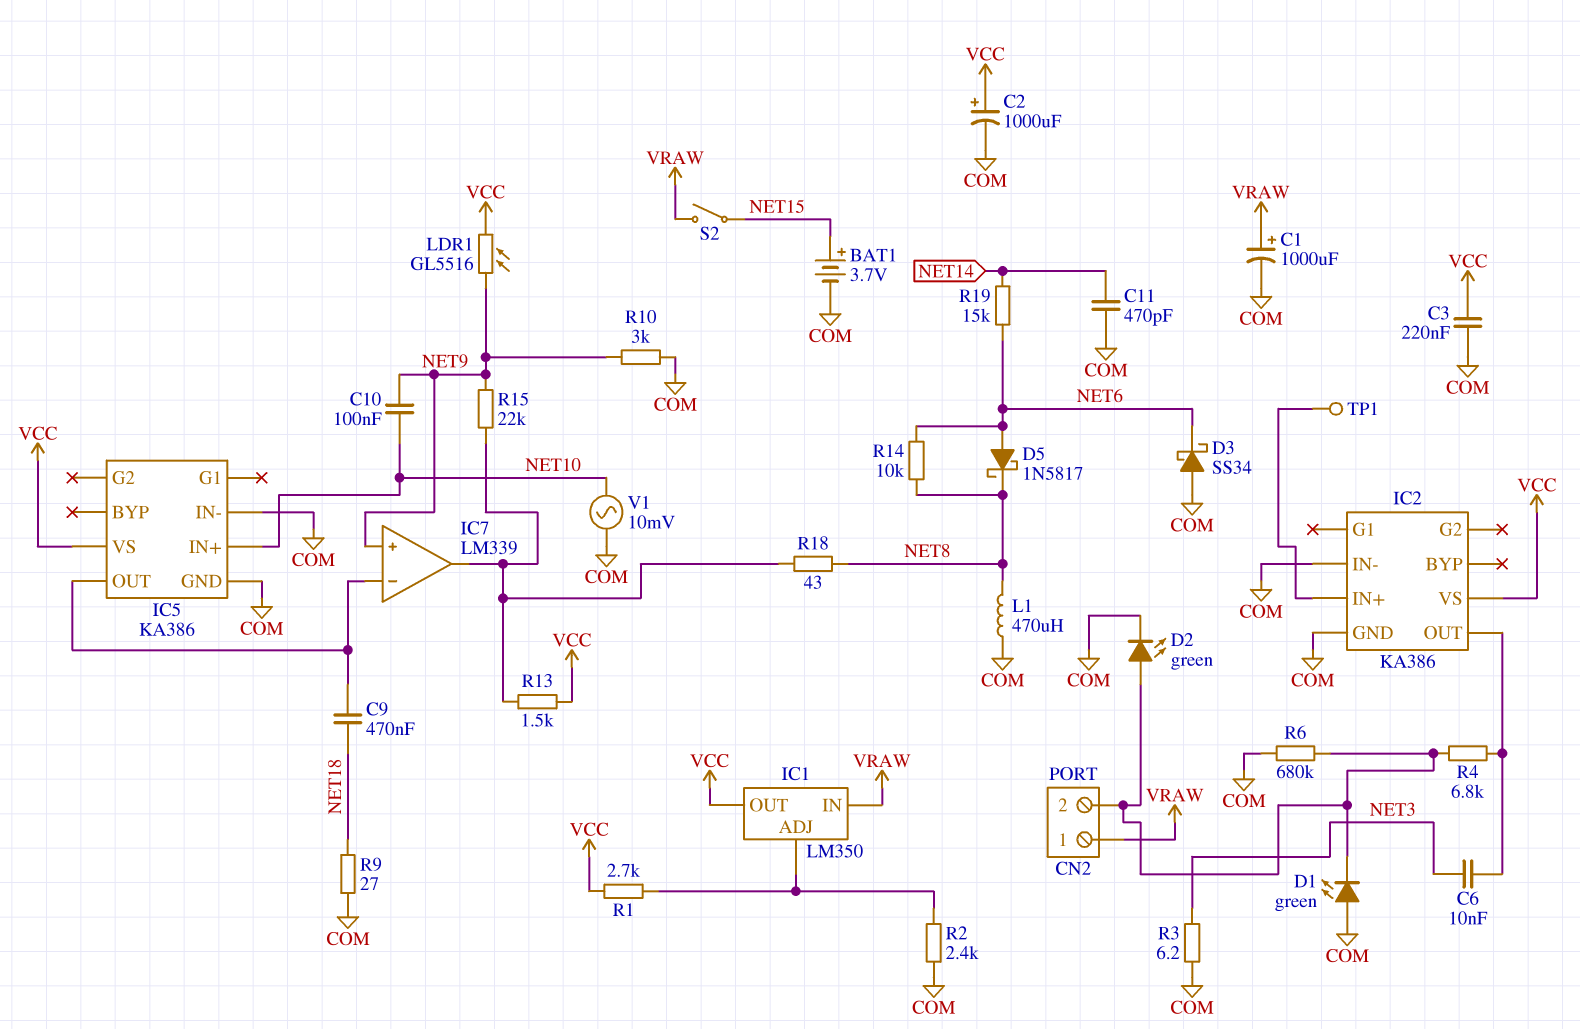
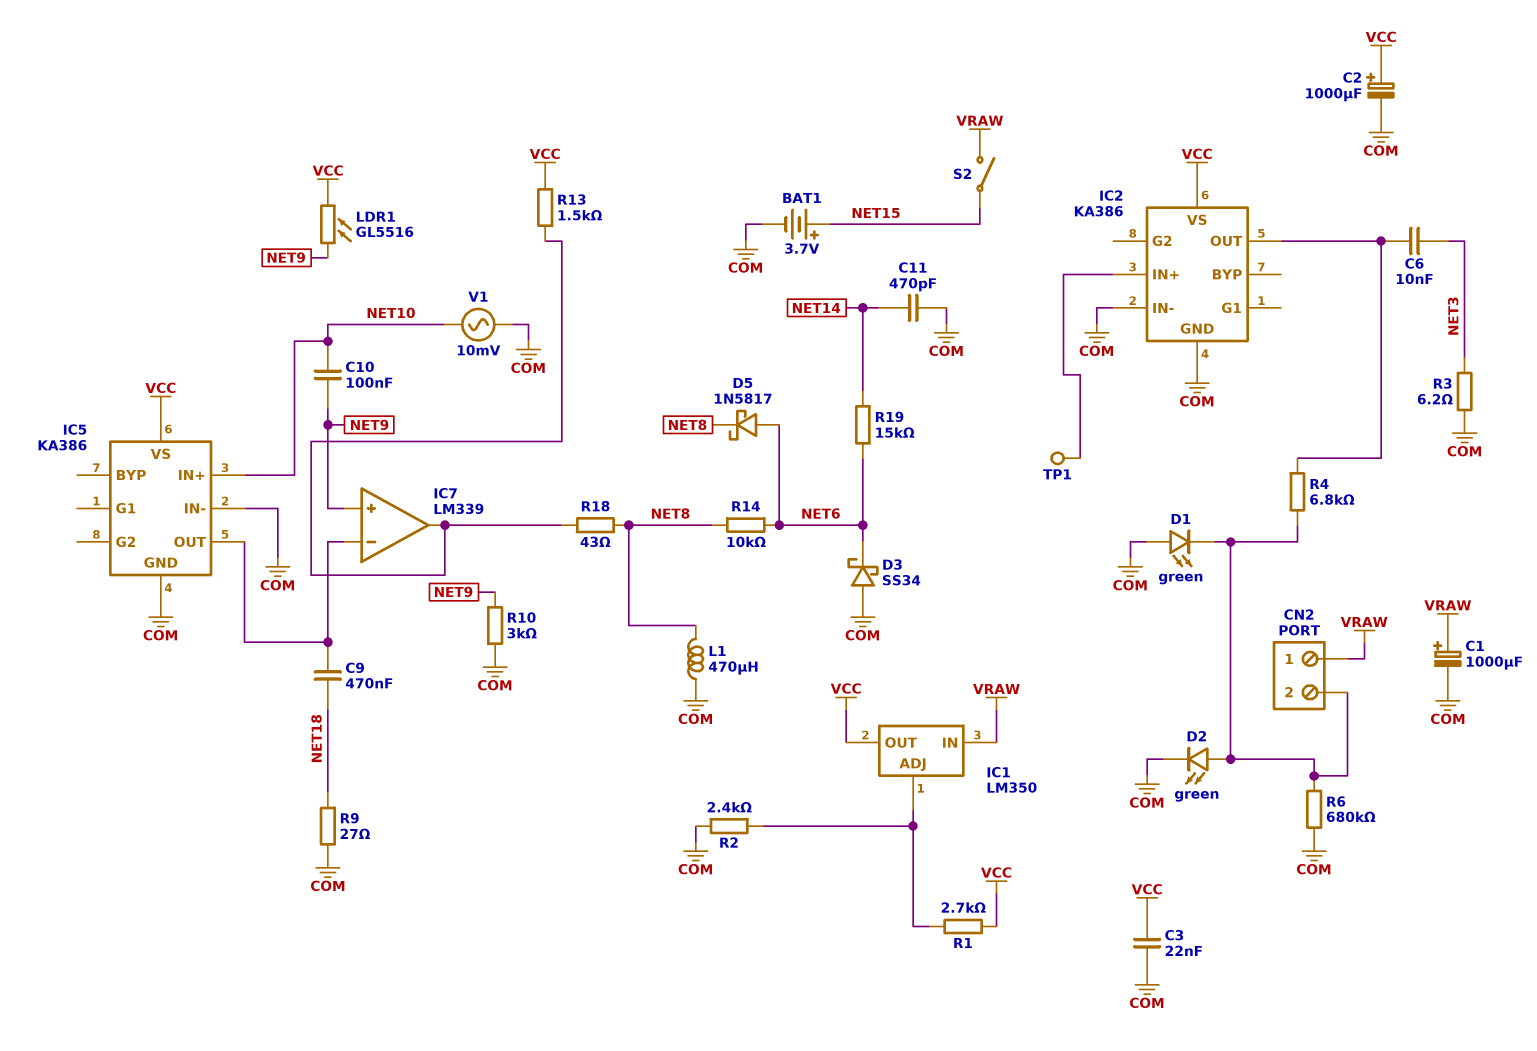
C3: 220nF (COM, VCC) -> 22nF (COM, VCC)
R15: 22k (IC7/out, NET9) -> none

